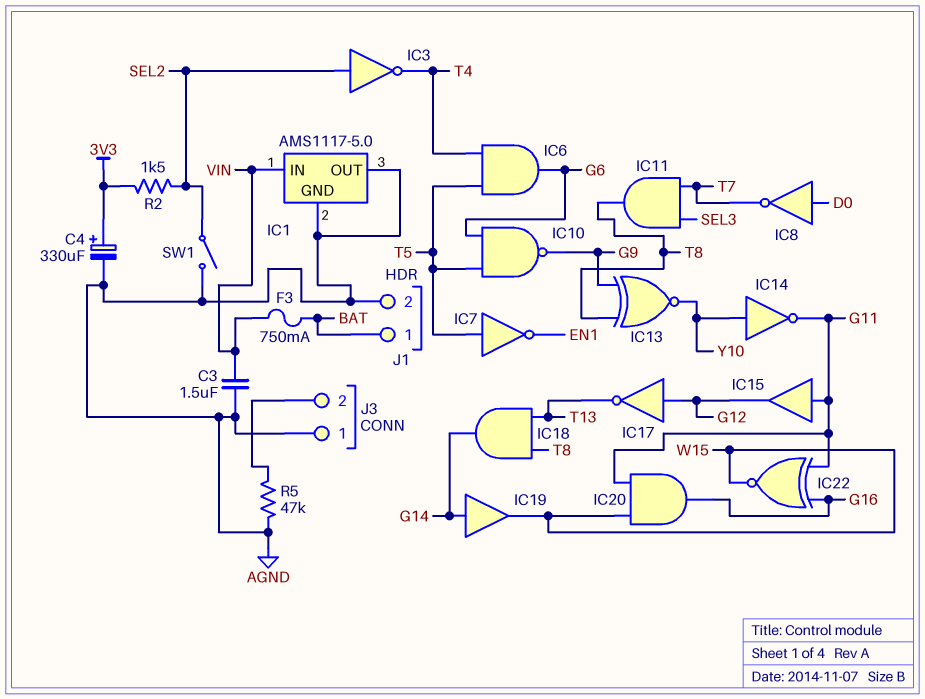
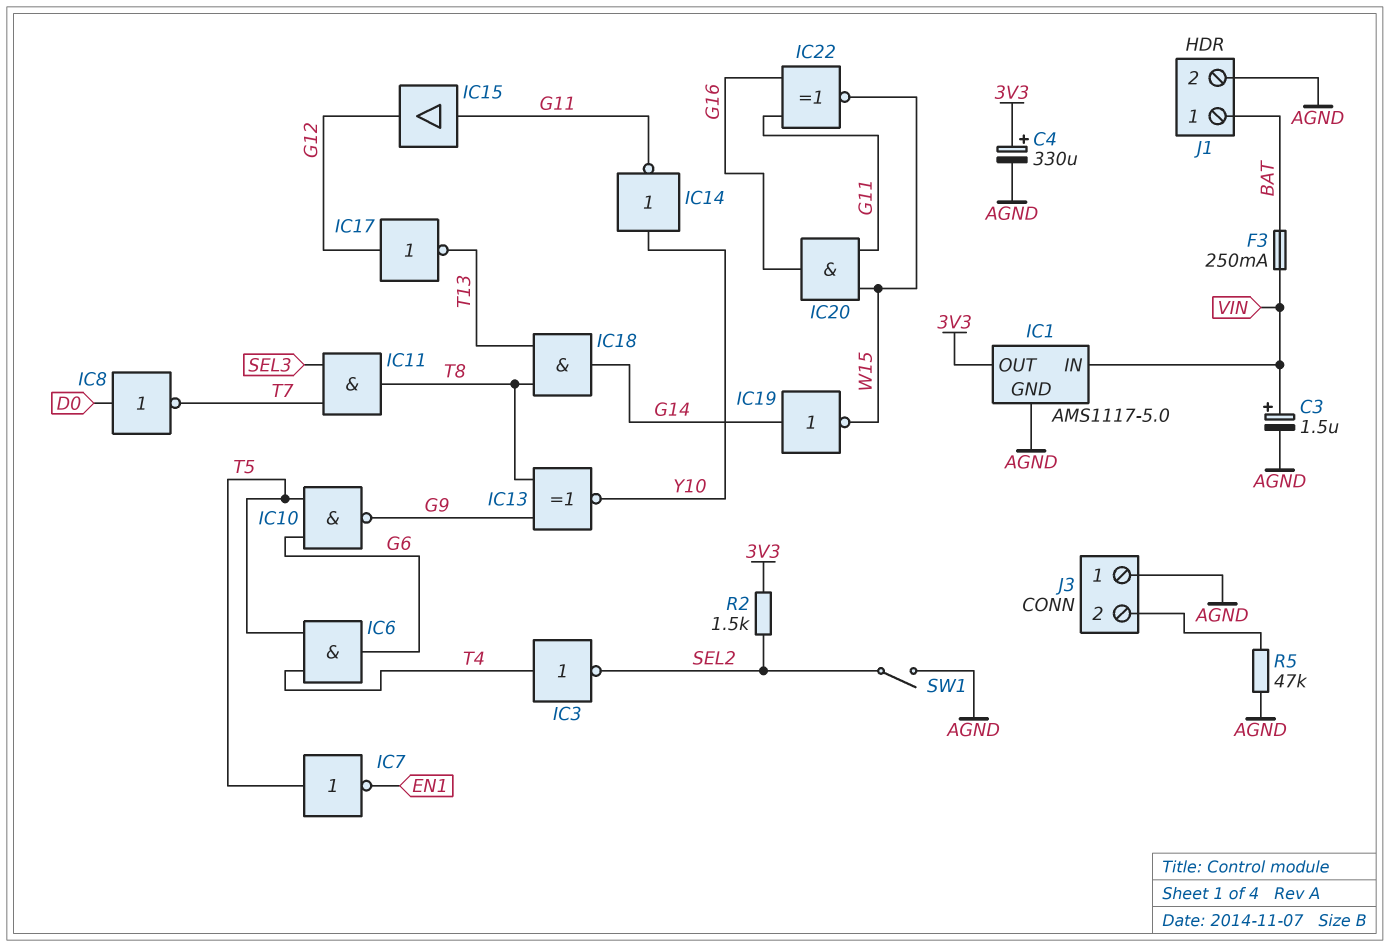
C3: 1.5uF (AGND, VIN) -> 1.5uF (plus VIN, minus AGND)
F3: 750mA (BAT, VIN) -> 250mA (BAT, VIN)
IC1 pin OUT: AGND -> 3V3
IC3: NOT (in SEL2, out T4) -> NOT (in T4, out SEL2)
IC19: buffer (in G14, out W15) -> NOT (in G14, out W15)

